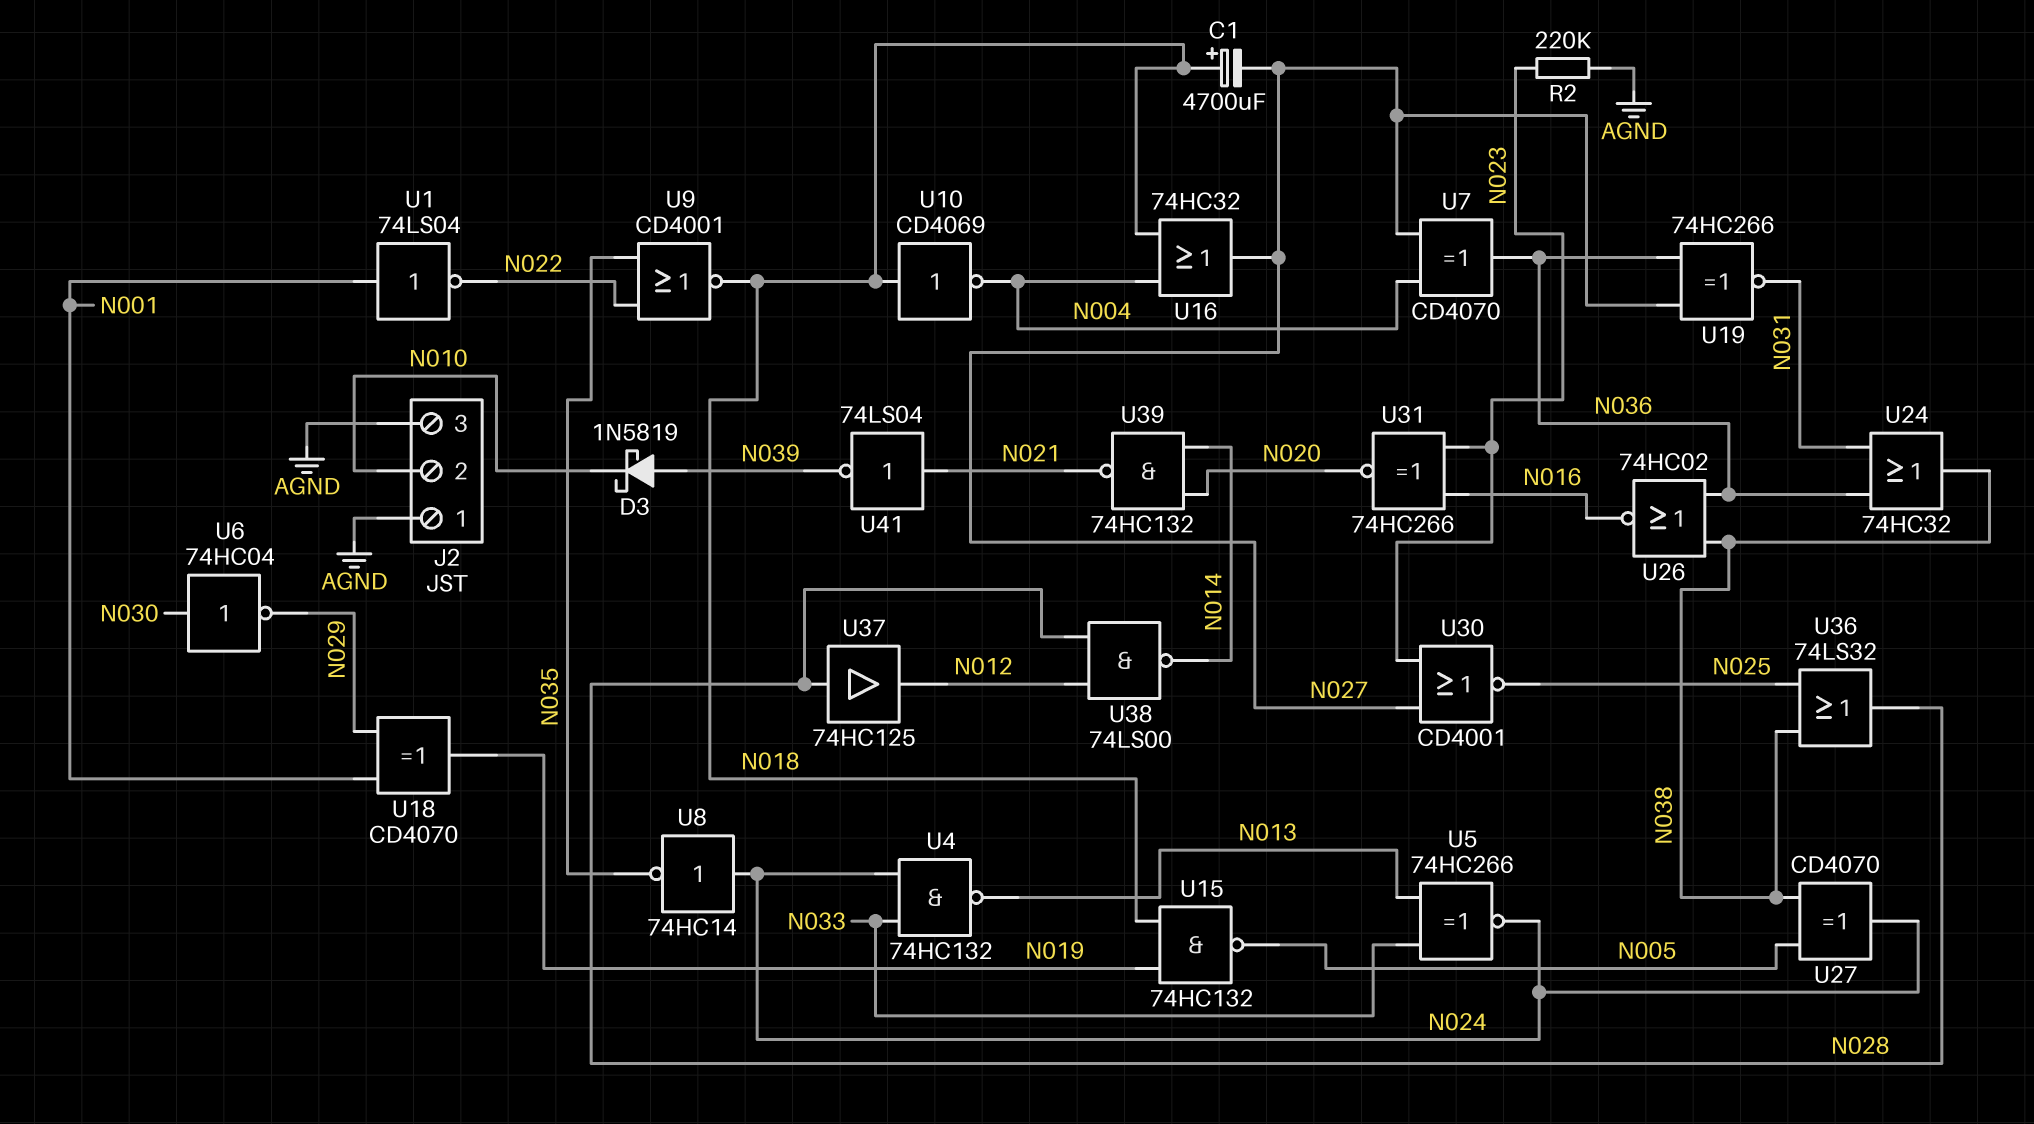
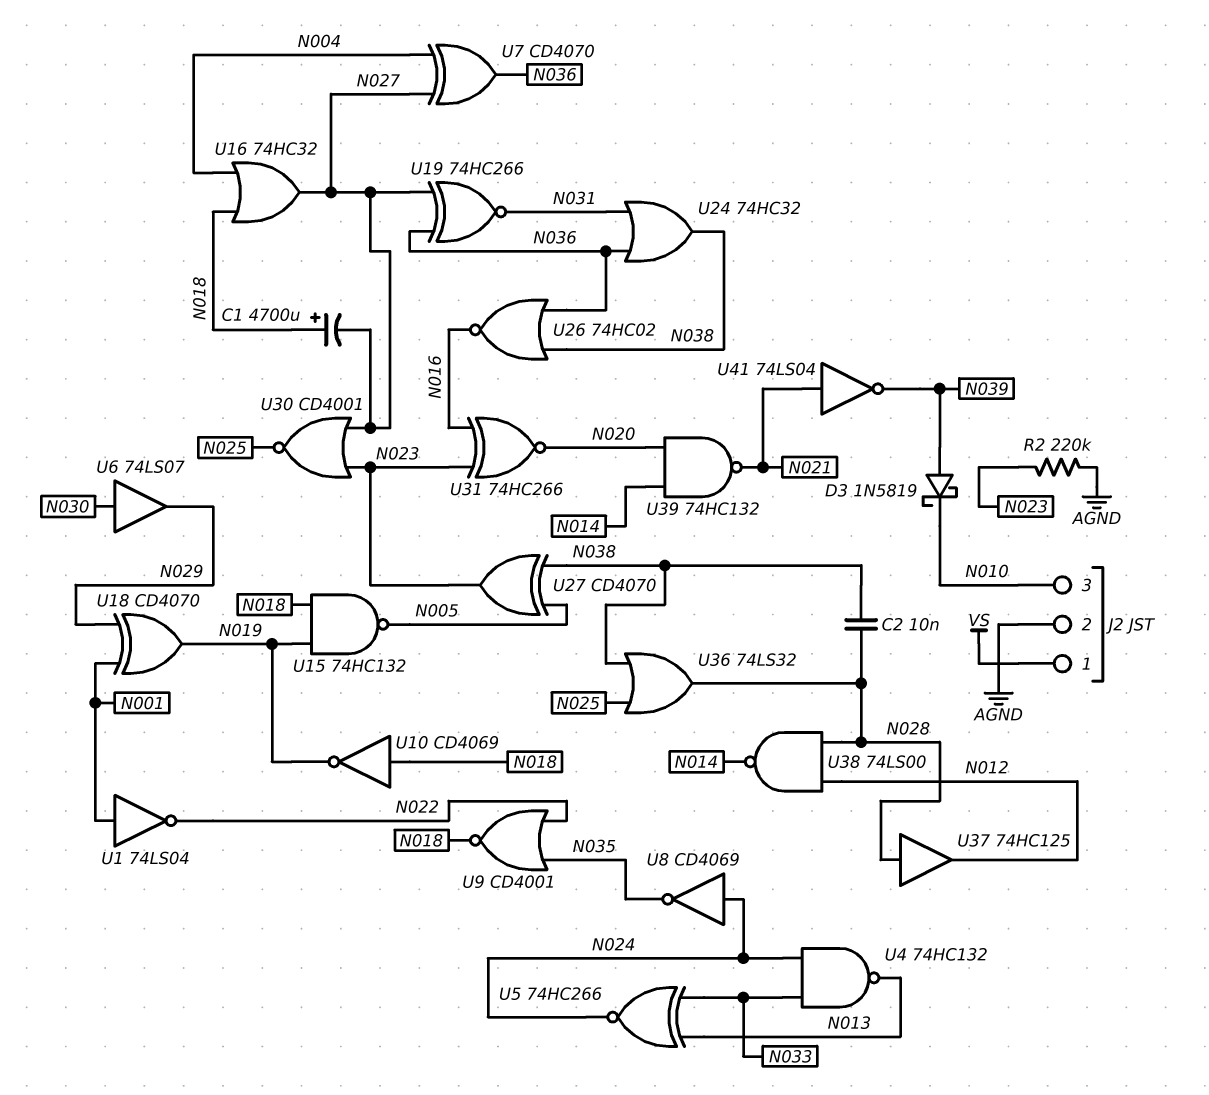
C2: none -> 10nF (N028, N038)
J2 pin 1: AGND -> VS
J2 pin 2: N010 -> AGND
J2 pin 3: AGND -> N010
U6: NOT 74HC04 (in N030, out N029) -> buffer 74LS07 (in N030, out N029)
U8: NOT 74HC14 (in N024, out N035) -> NOT CD4069 (in N024, out N035)
U10: NOT CD4069 (in N018, out N004) -> NOT CD4069 (in N018, out N019)
U27: XOR CD4070 (in N005, in N038, out N024) -> XOR CD4070 (in N005, in N038, out N023)

